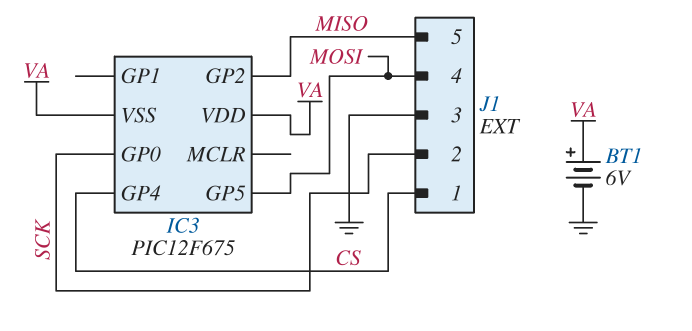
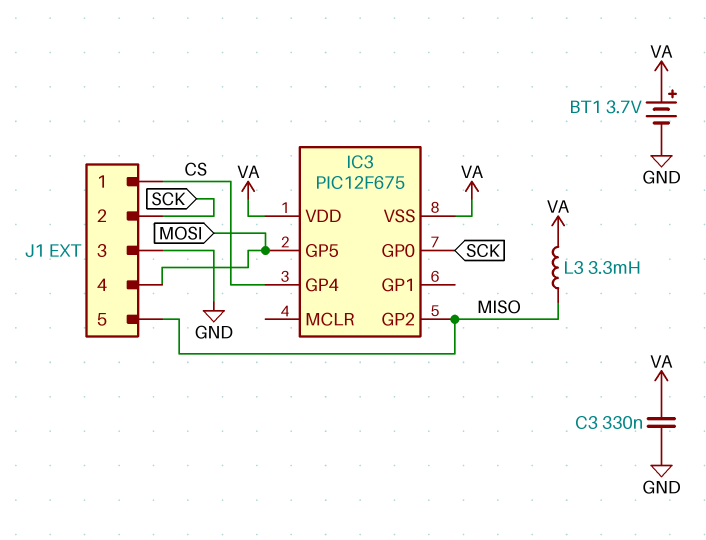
BT1: 6V (plus VA, minus GND) -> 3.7V (plus VA, minus GND)
C3: none -> 330nF (GND, VA)
L3: none -> 3.3mH (MISO, VA)

